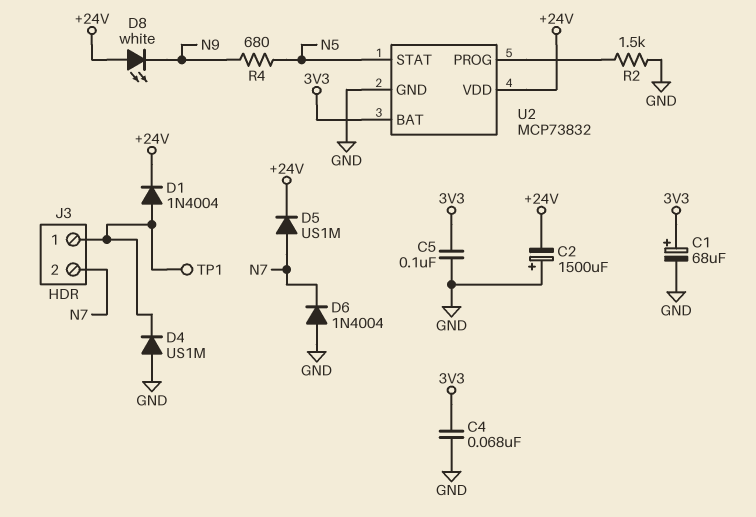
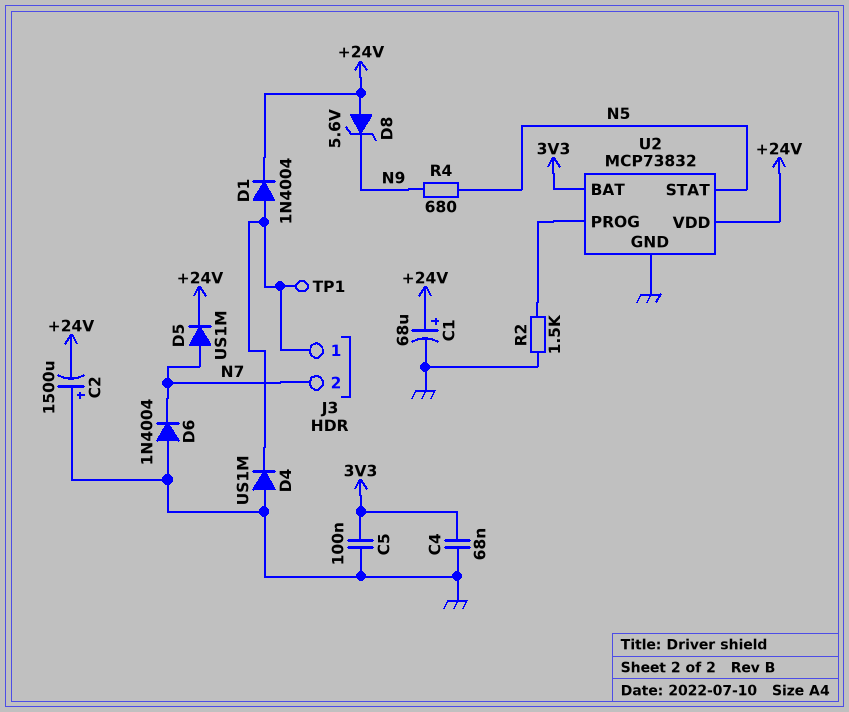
C1: 68uF (plus 3V3, minus GND) -> 68uF (plus +24V, minus GND)
D8: LED white (A +24V, K N9) -> zener 5.6V (A +24V, K N9)

